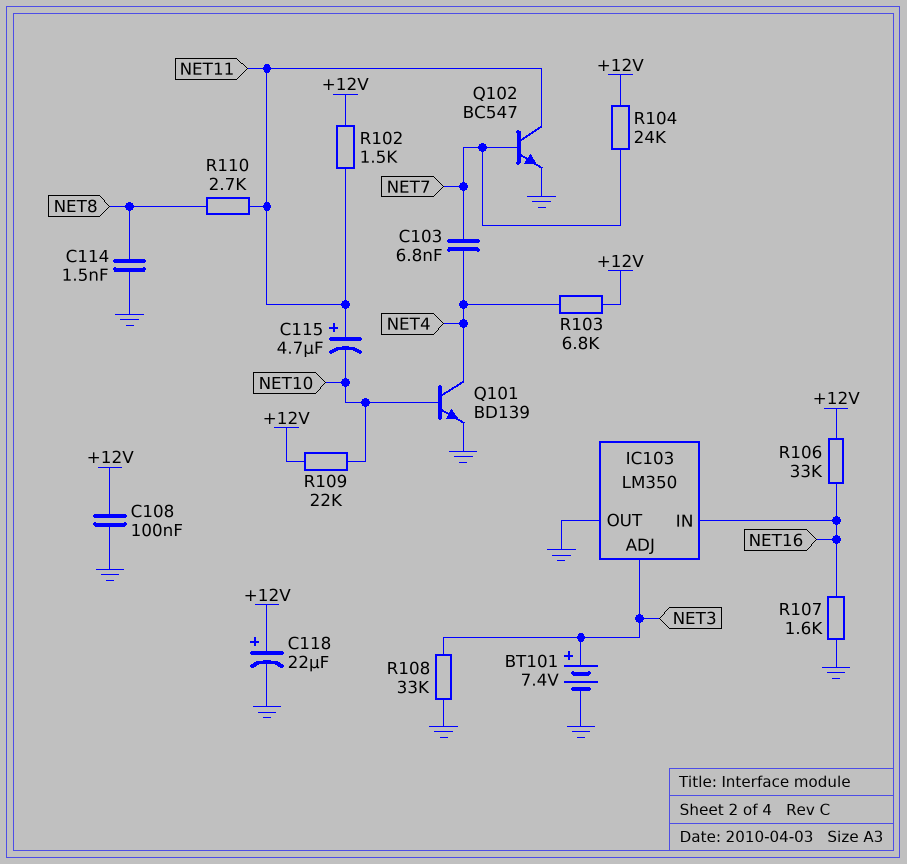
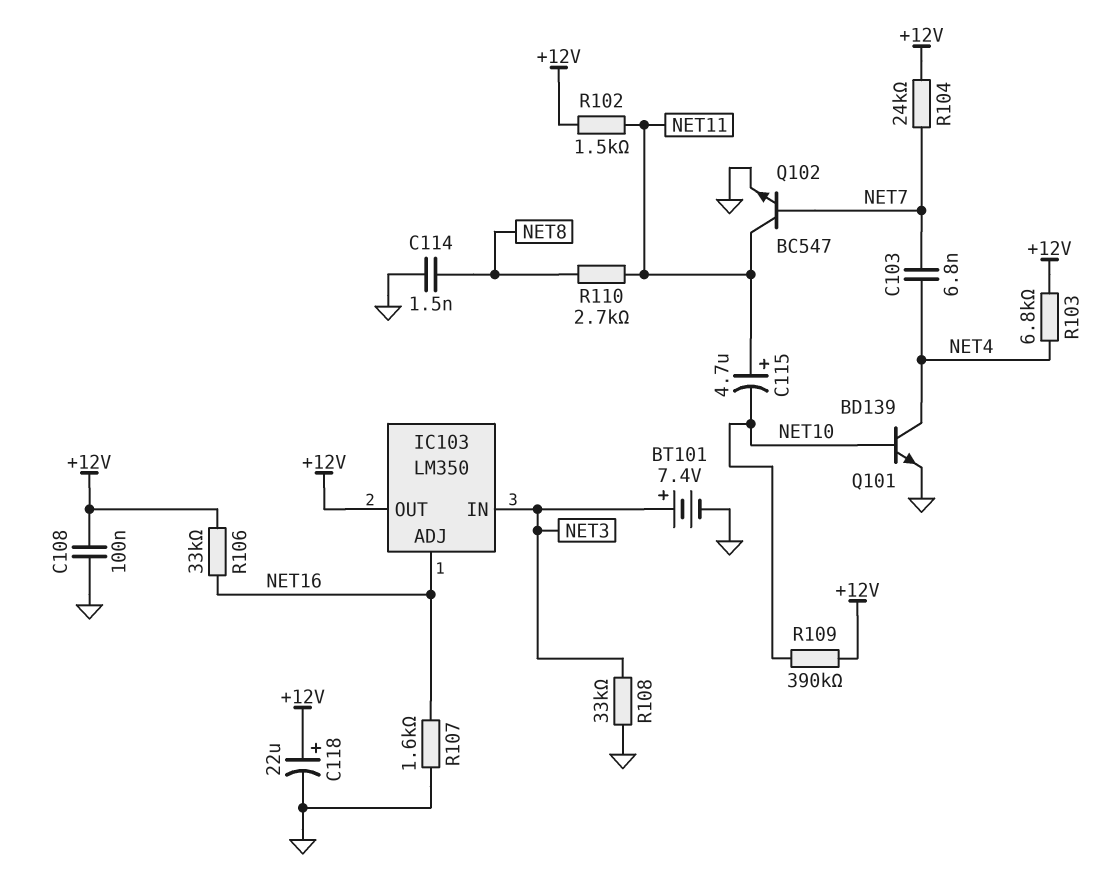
IC103 pin ADJ: NET3 -> NET16
IC103 pin IN: NET16 -> NET3
IC103 pin OUT: GND -> +12V
R109: 22k (+12V, NET10) -> 390k (+12V, NET10)

